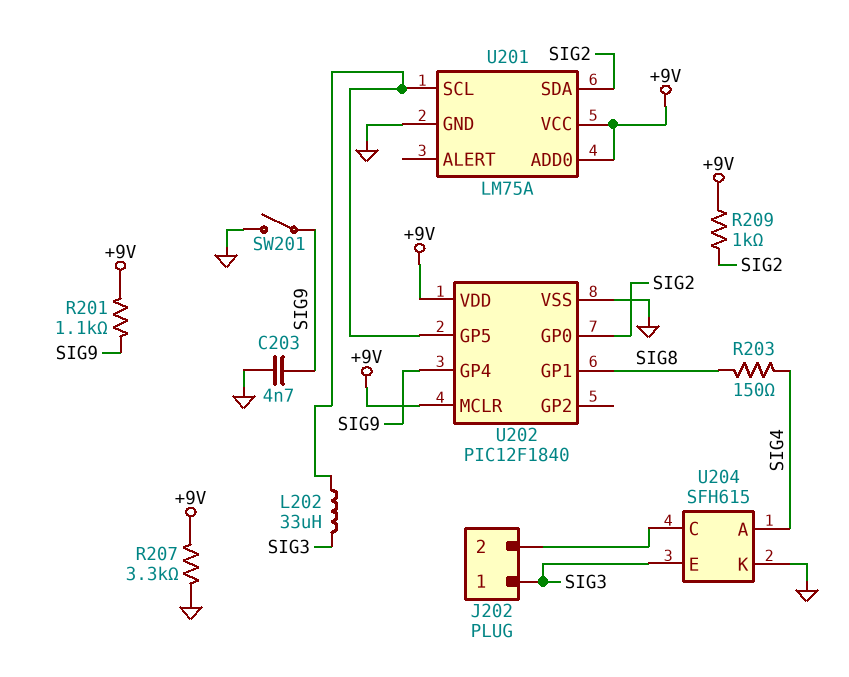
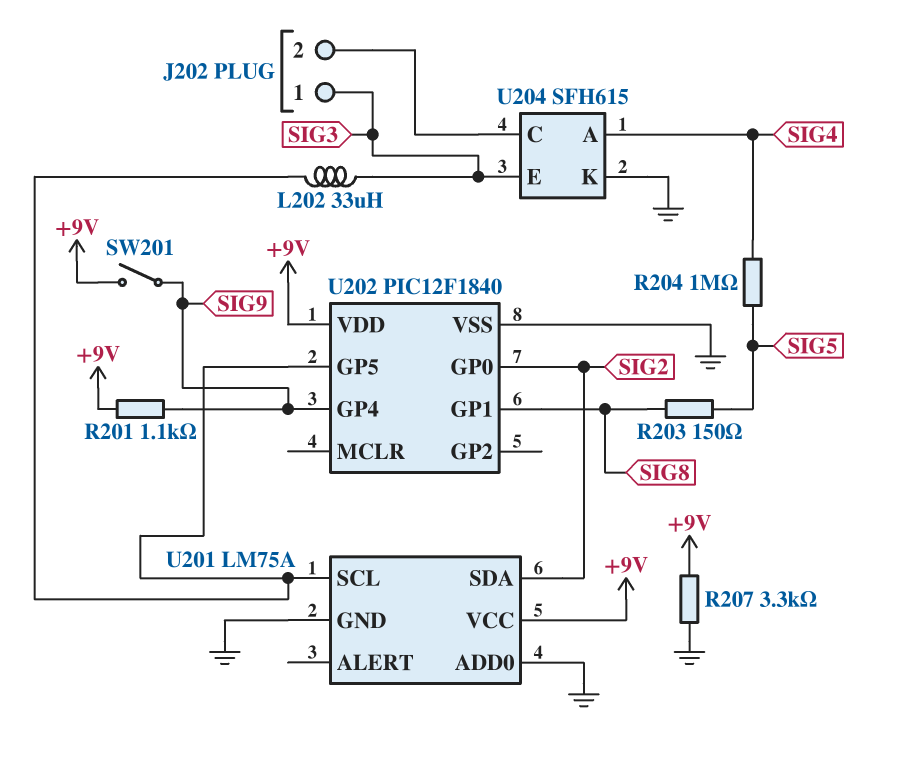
C203: 4.7nF (GND, SIG9) -> none
R203: 150 (SIG4, SIG8) -> 150 (SIG5, SIG8)
R204: none -> 1M (SIG4, SIG5)
R209: 1k (+9V, SIG2) -> none
SW201: switch (GND, SIG9) -> switch (+9V, SIG9)
U201 pin ADD0: +9V -> GND
U202 pin MCLR: +9V -> none

